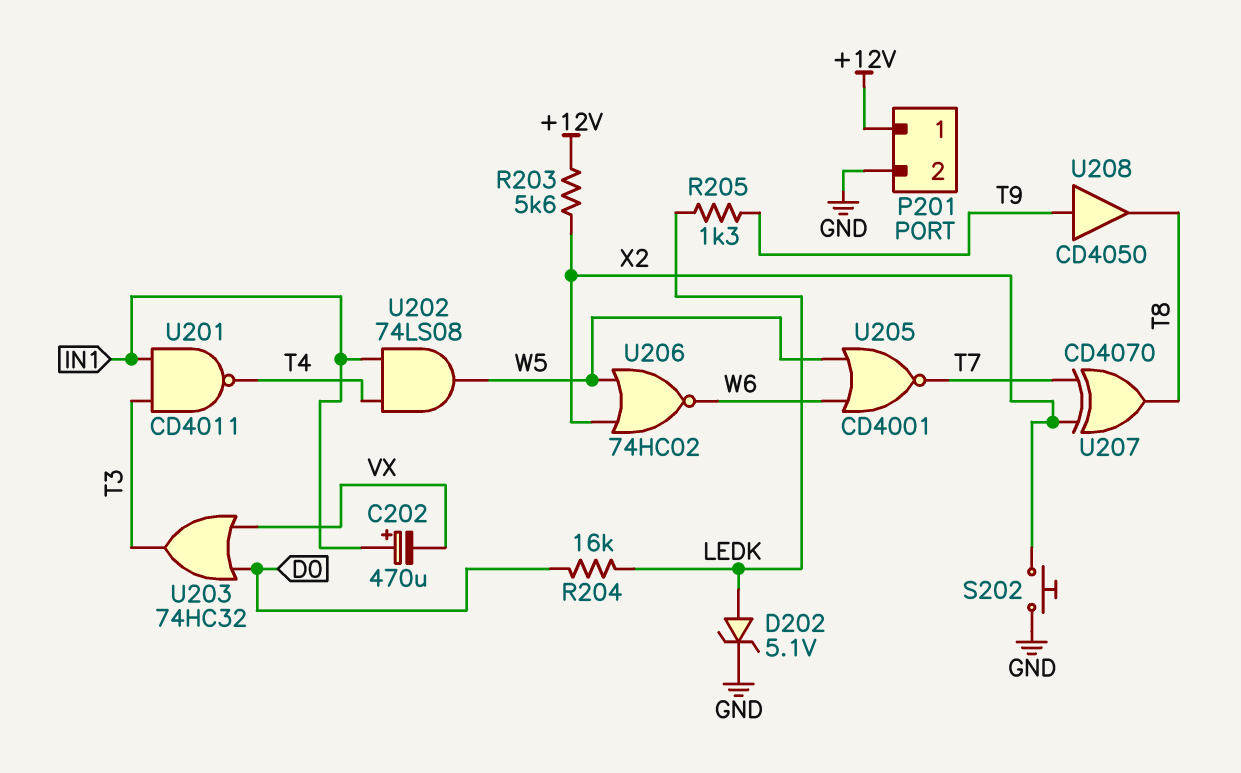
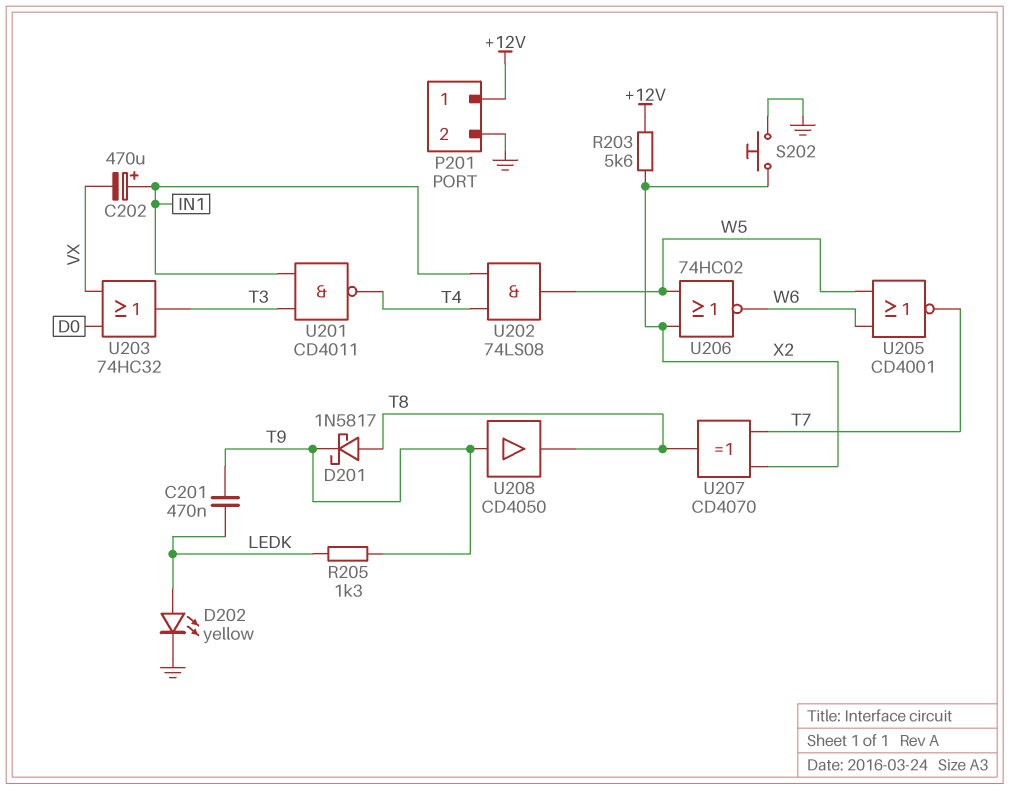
C201: none -> 470nF (LEDK, T9)
D201: none -> schottky 1N5817 (A T8, K T9)
D202: zener 5.1V (A LEDK, K GND) -> LED yellow (A LEDK, K GND)
R204: 16k (D0, LEDK) -> none

